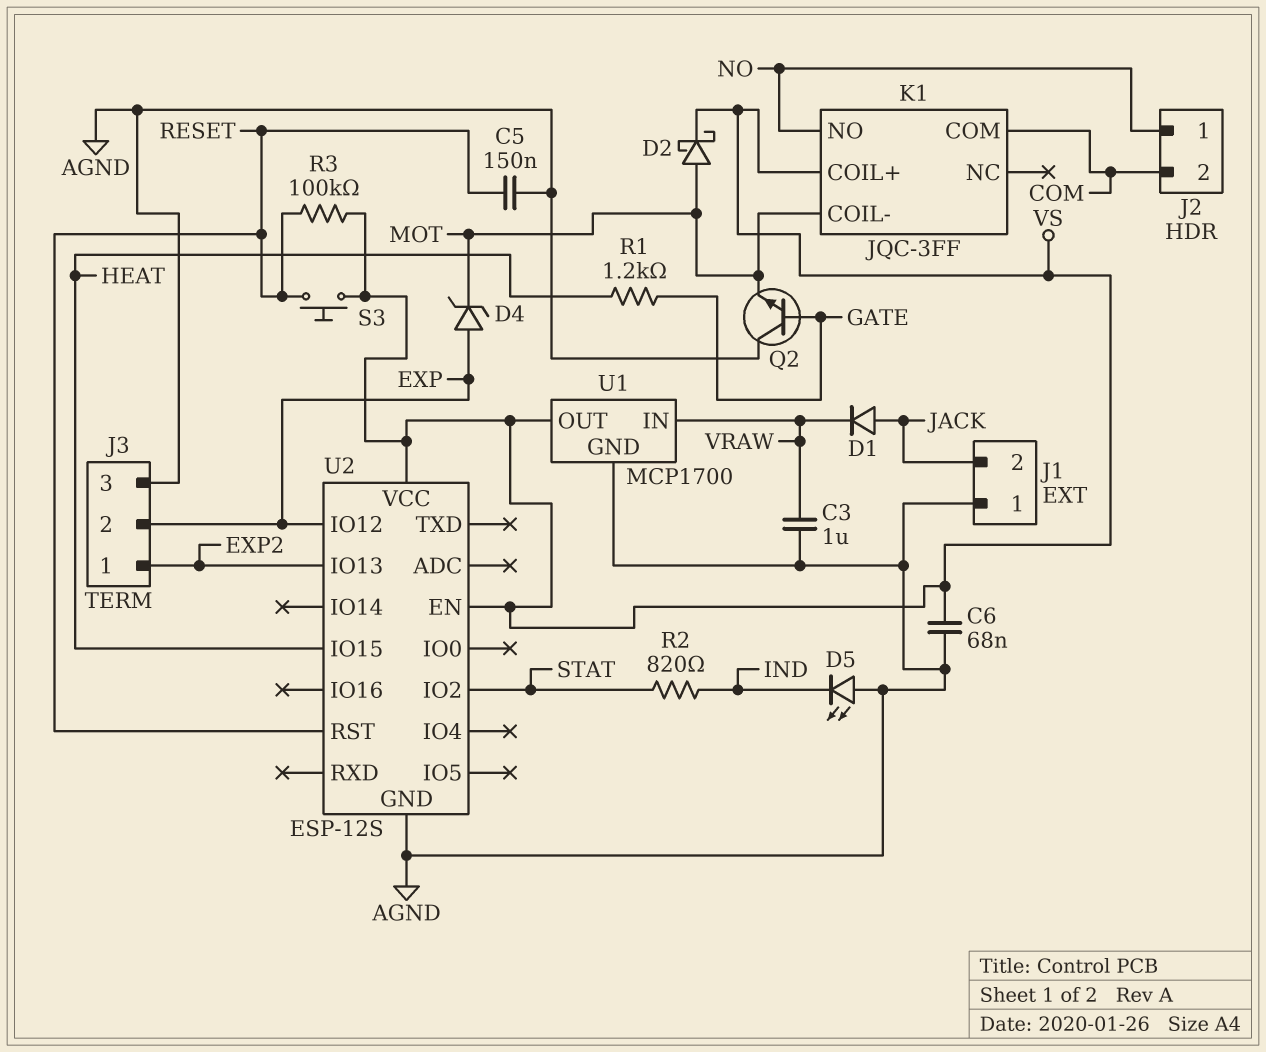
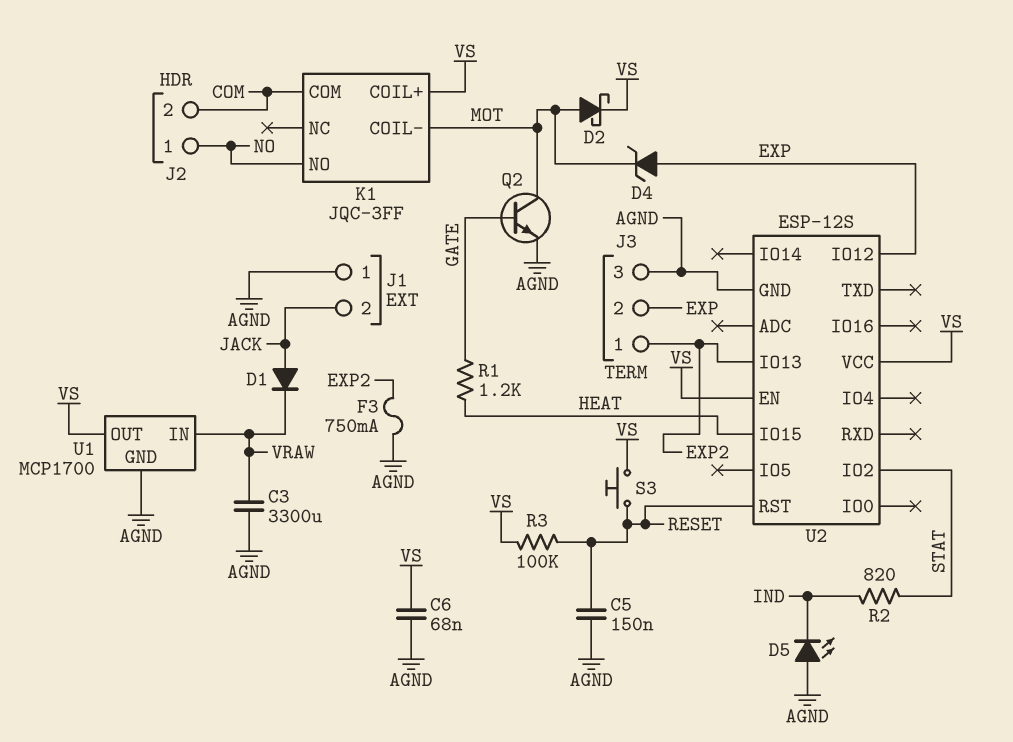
C3: 1uF (AGND, VRAW) -> 3300uF (AGND, VRAW)
F3: none -> 750mA (AGND, EXP2)
Q2: NPN (B GATE, C AGND, E MOT) -> NPN (B GATE, C MOT, E AGND)

